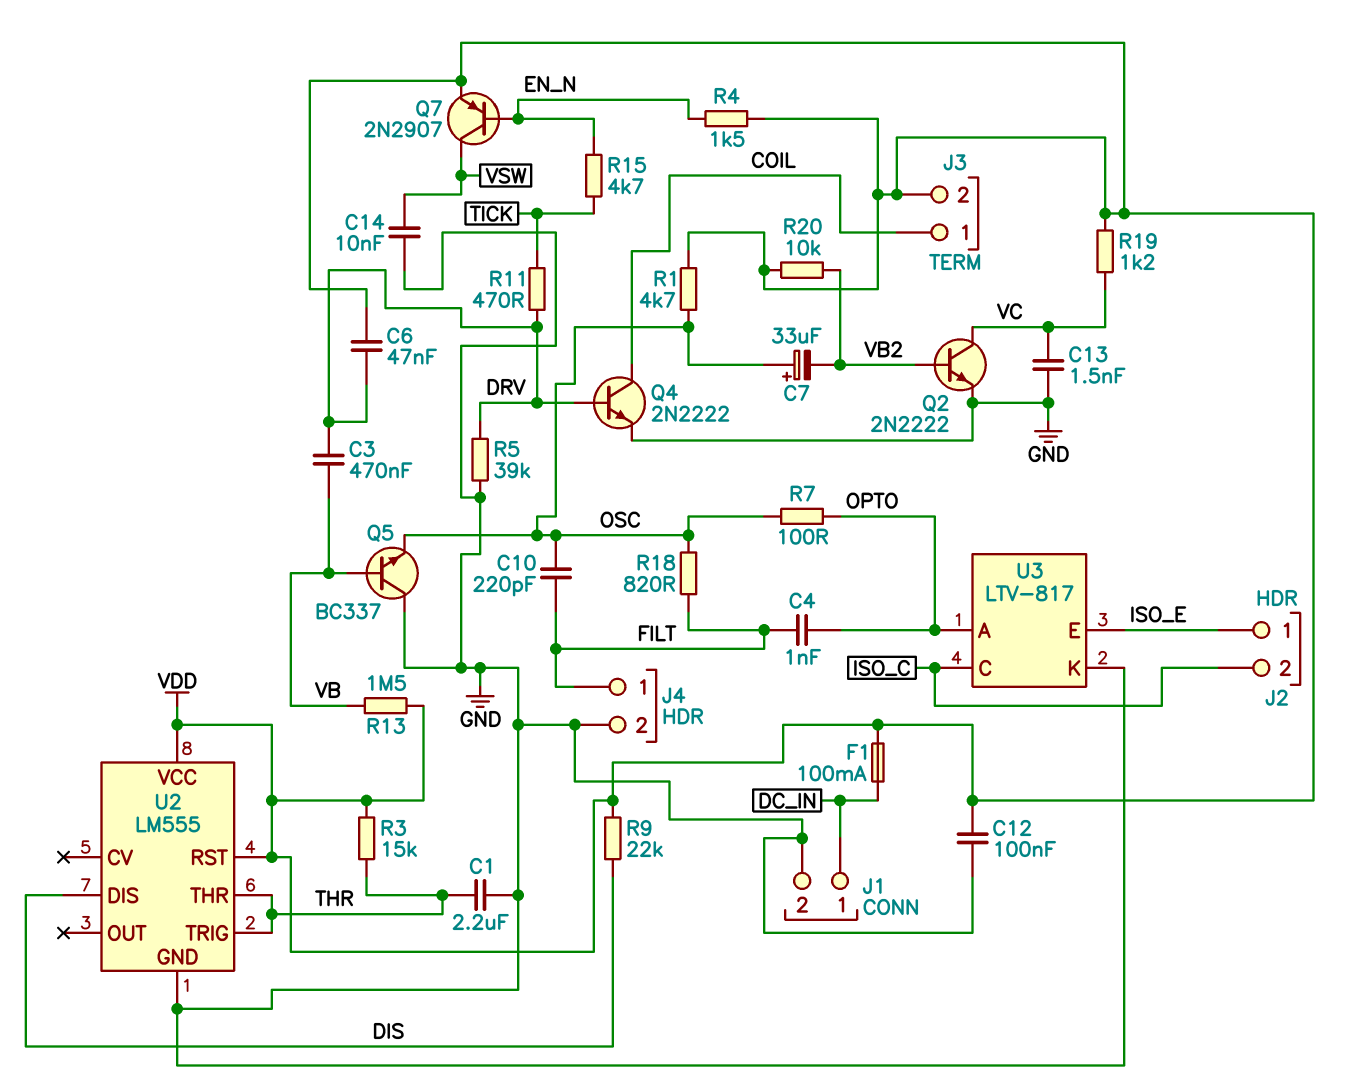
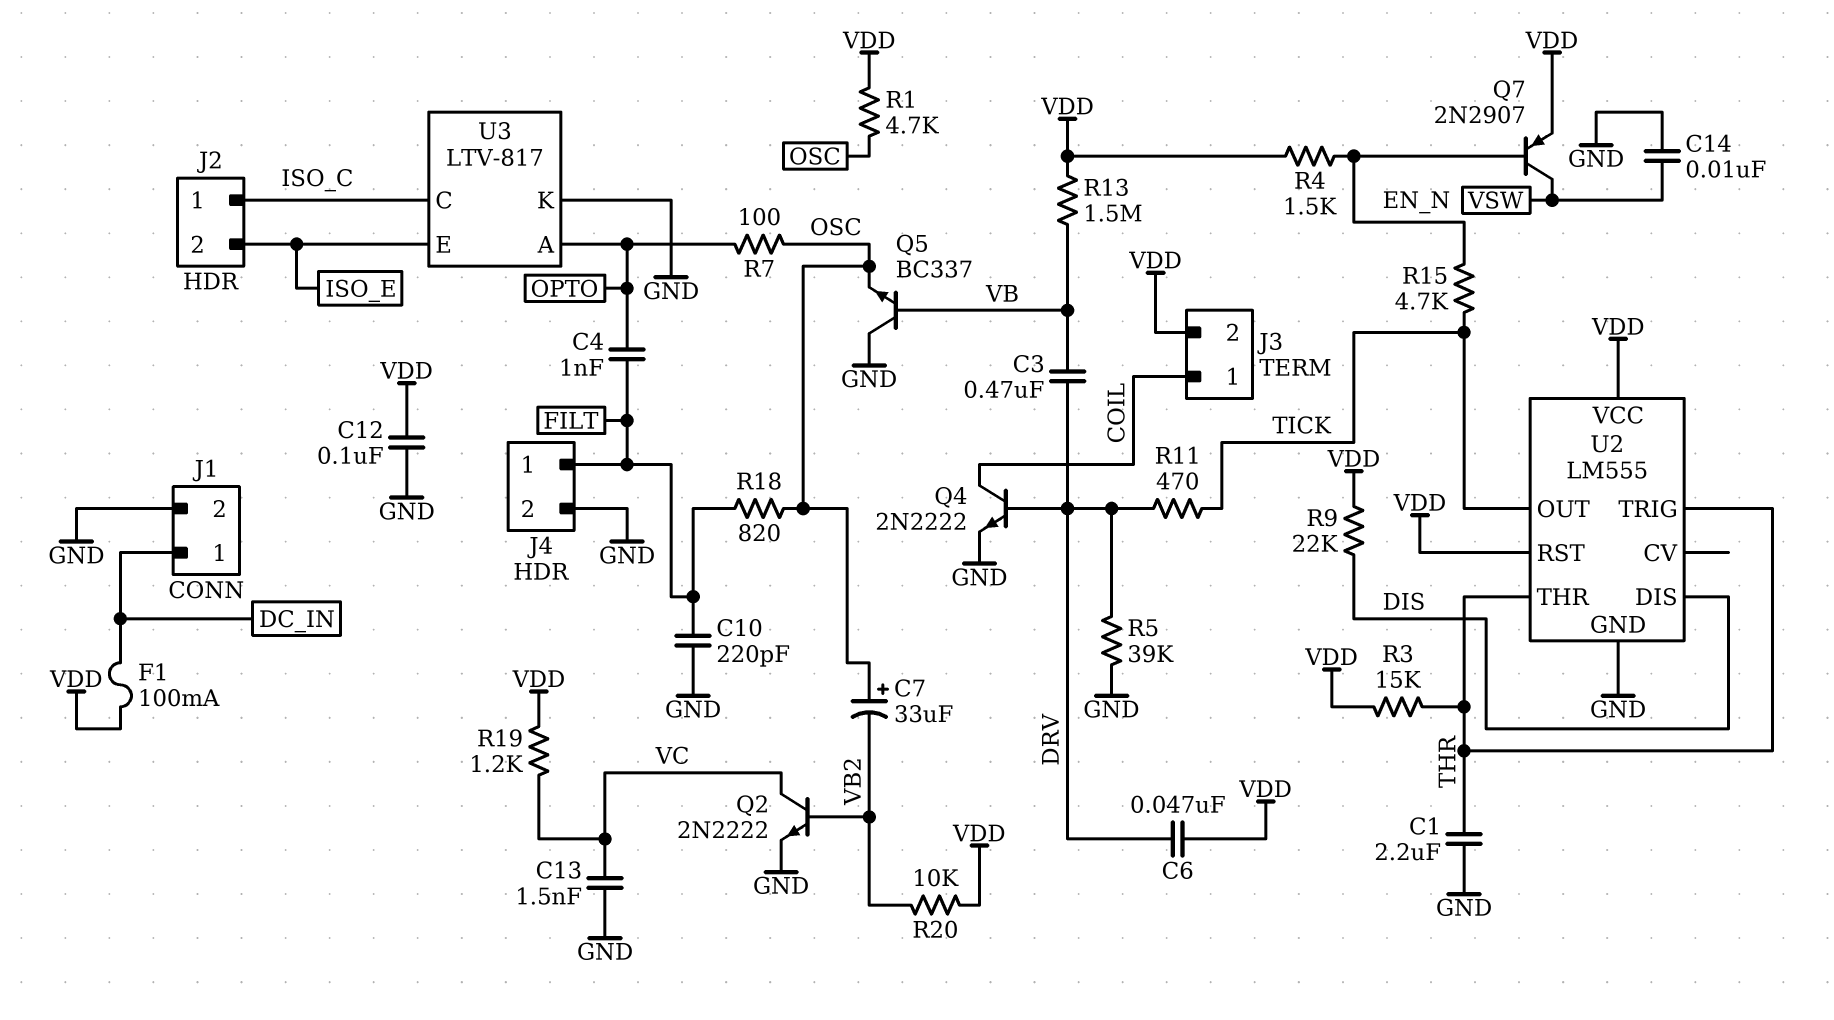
C10: 220pF (FILT, OSC) -> 220pF (FILT, GND)
J2 pin 1: ISO_E -> ISO_C
J2 pin 2: ISO_C -> ISO_E
U2 pin OUT: none -> TICK

